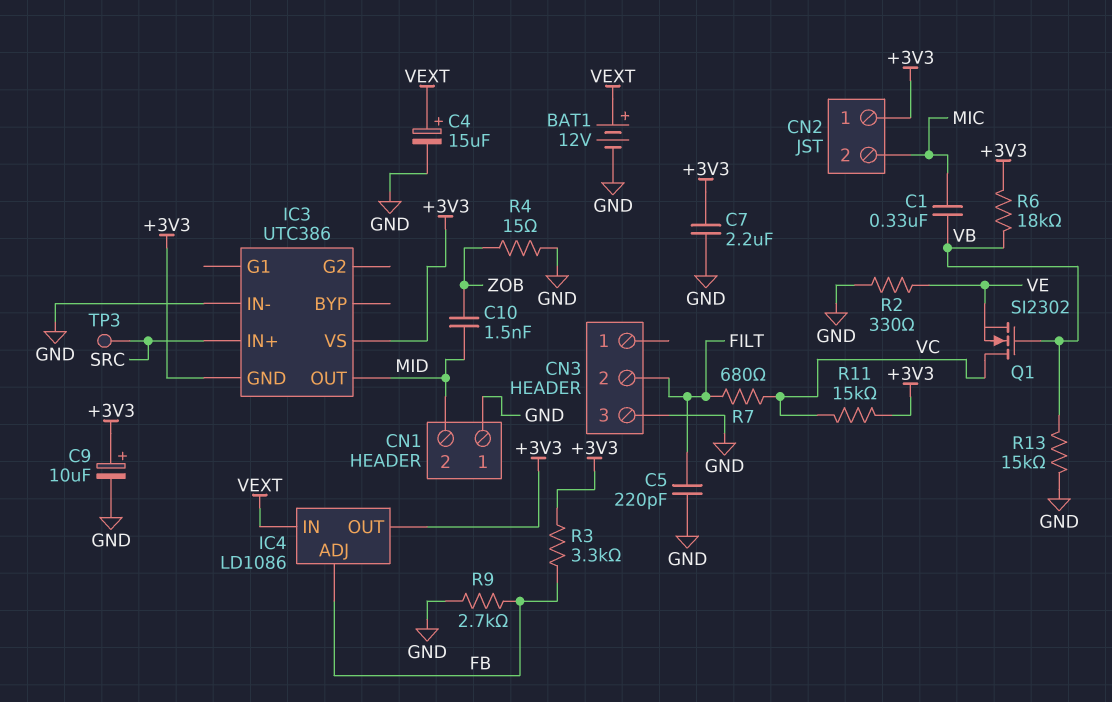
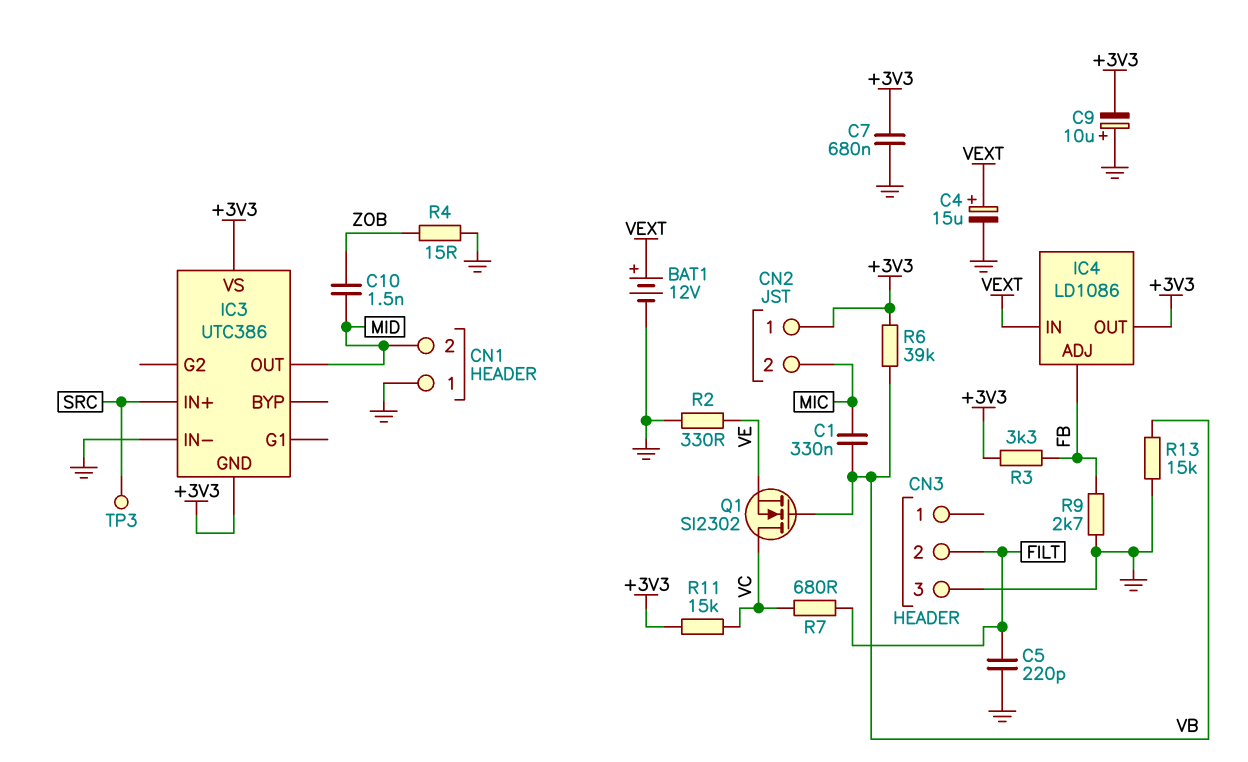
C7: 2.2uF (+3V3, GND) -> 680nF (+3V3, GND)
C9: 10uF (plus +3V3, minus GND) -> 10uF (plus GND, minus +3V3)
R6: 18k (+3V3, VB) -> 39k (+3V3, VB)

